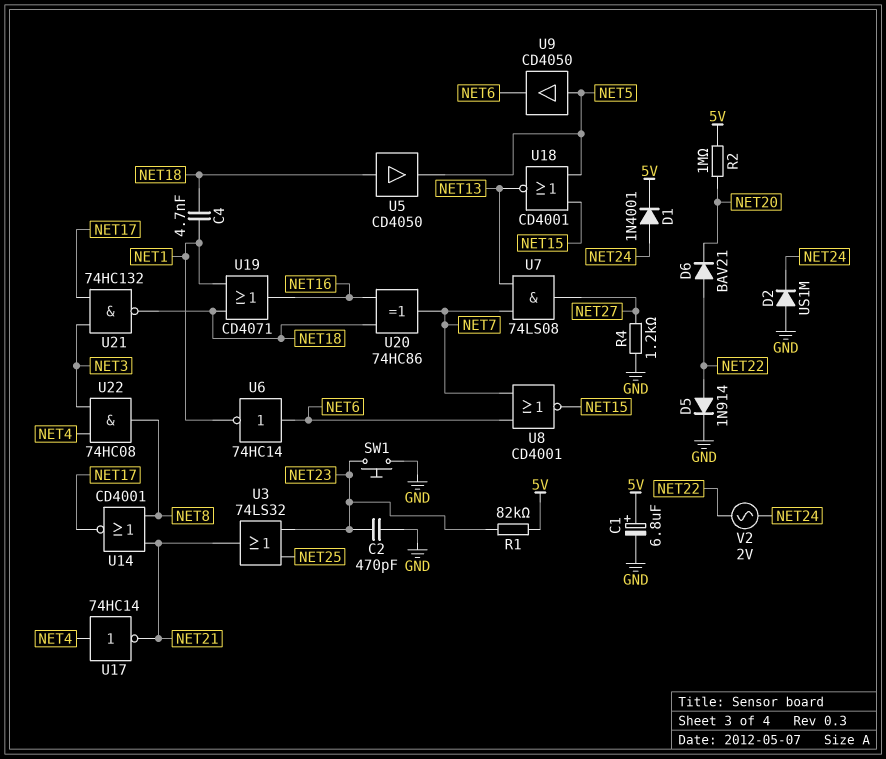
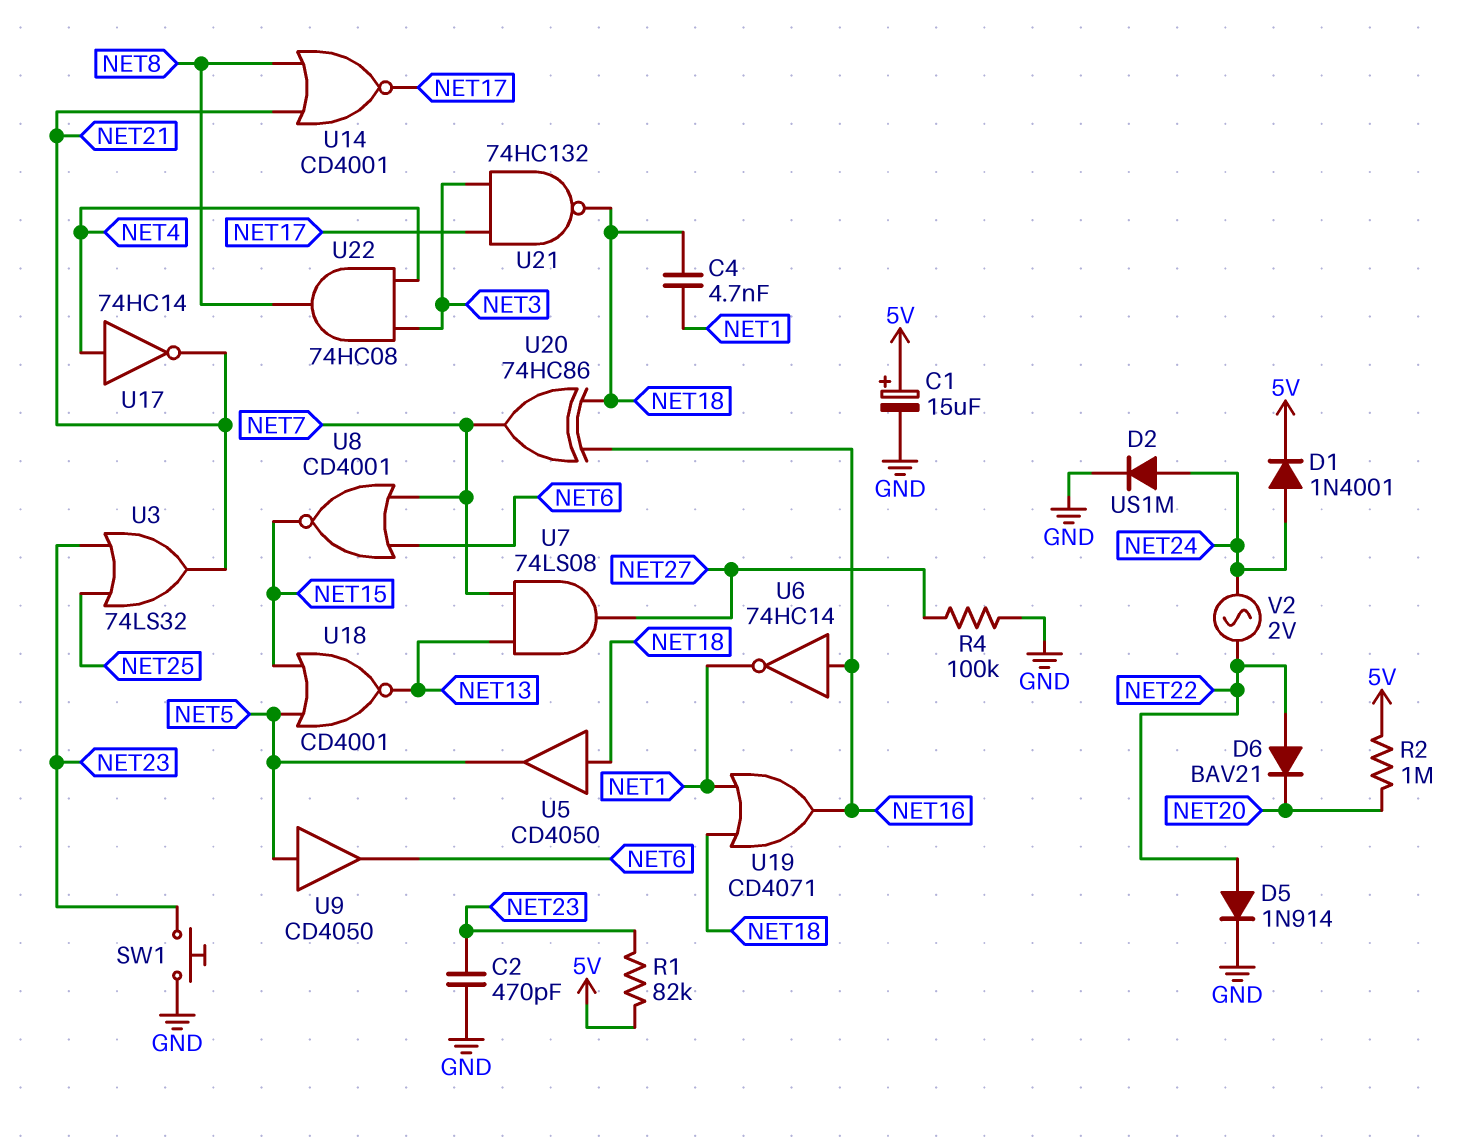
C1: 6.8uF (plus 5V, minus GND) -> 15uF (plus 5V, minus GND)
D2: diode US1M (A GND, K NET24) -> diode US1M (A NET24, K GND)
R4: 1.2k (GND, NET27) -> 100k (GND, NET27)
U6: NOT 74HC14 (in NET6, out NET1) -> NOT 74HC14 (in NET16, out NET1)

